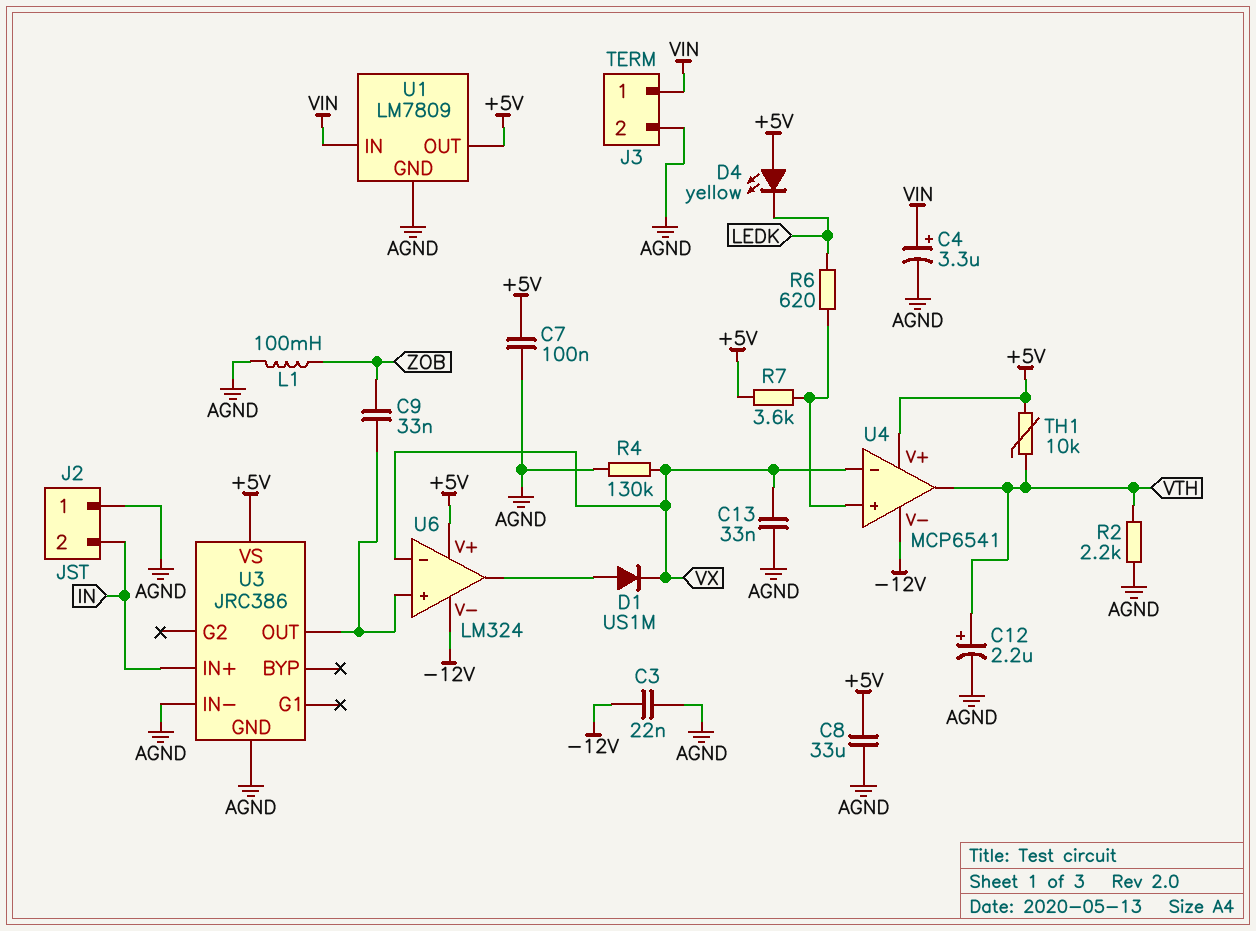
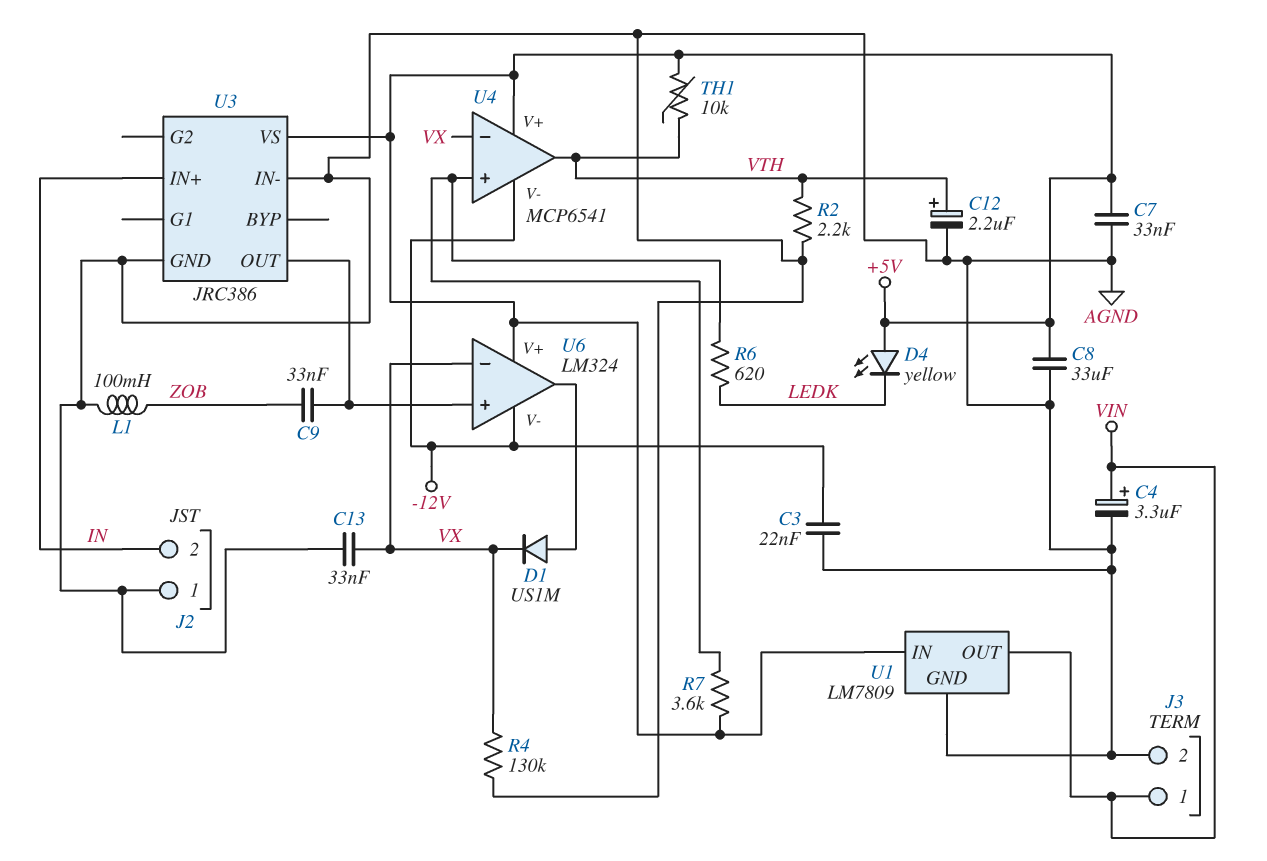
C7: 100nF (+5V, AGND) -> 33nF (+5V, AGND)
U1 pin IN: VIN -> +5V
U1 pin OUT: +5V -> VIN

